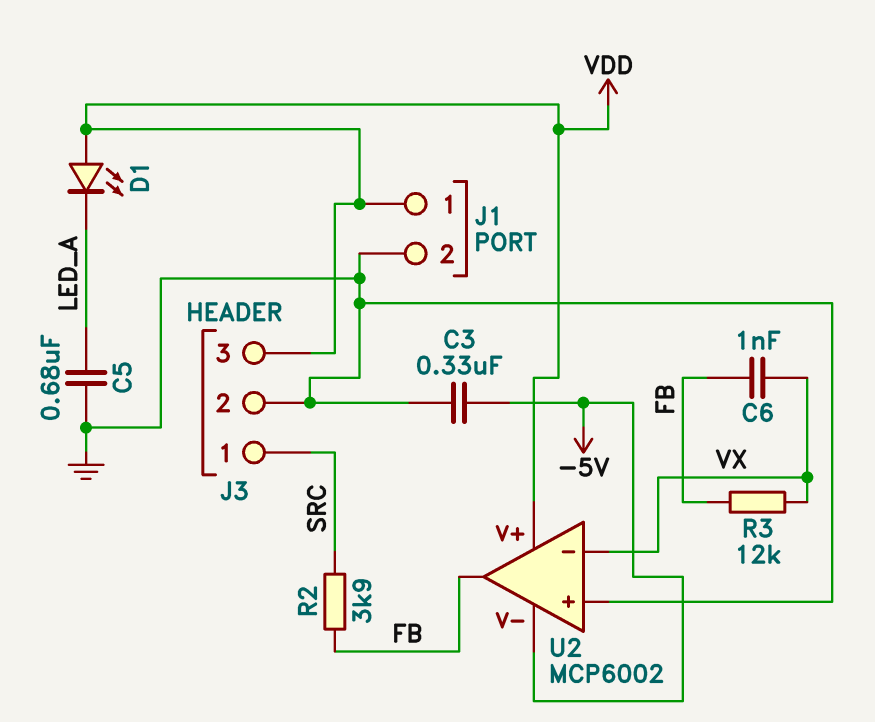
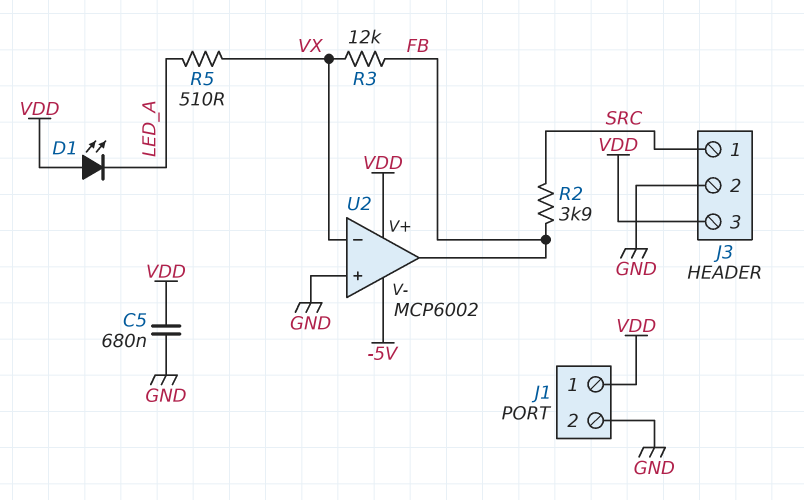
C3: 330nF (-5V, GND) -> none
C5: 680nF (GND, LED_A) -> 680nF (GND, VDD)
C6: 1nF (FB, VX) -> none
R5: none -> 510 (LED_A, VX)

